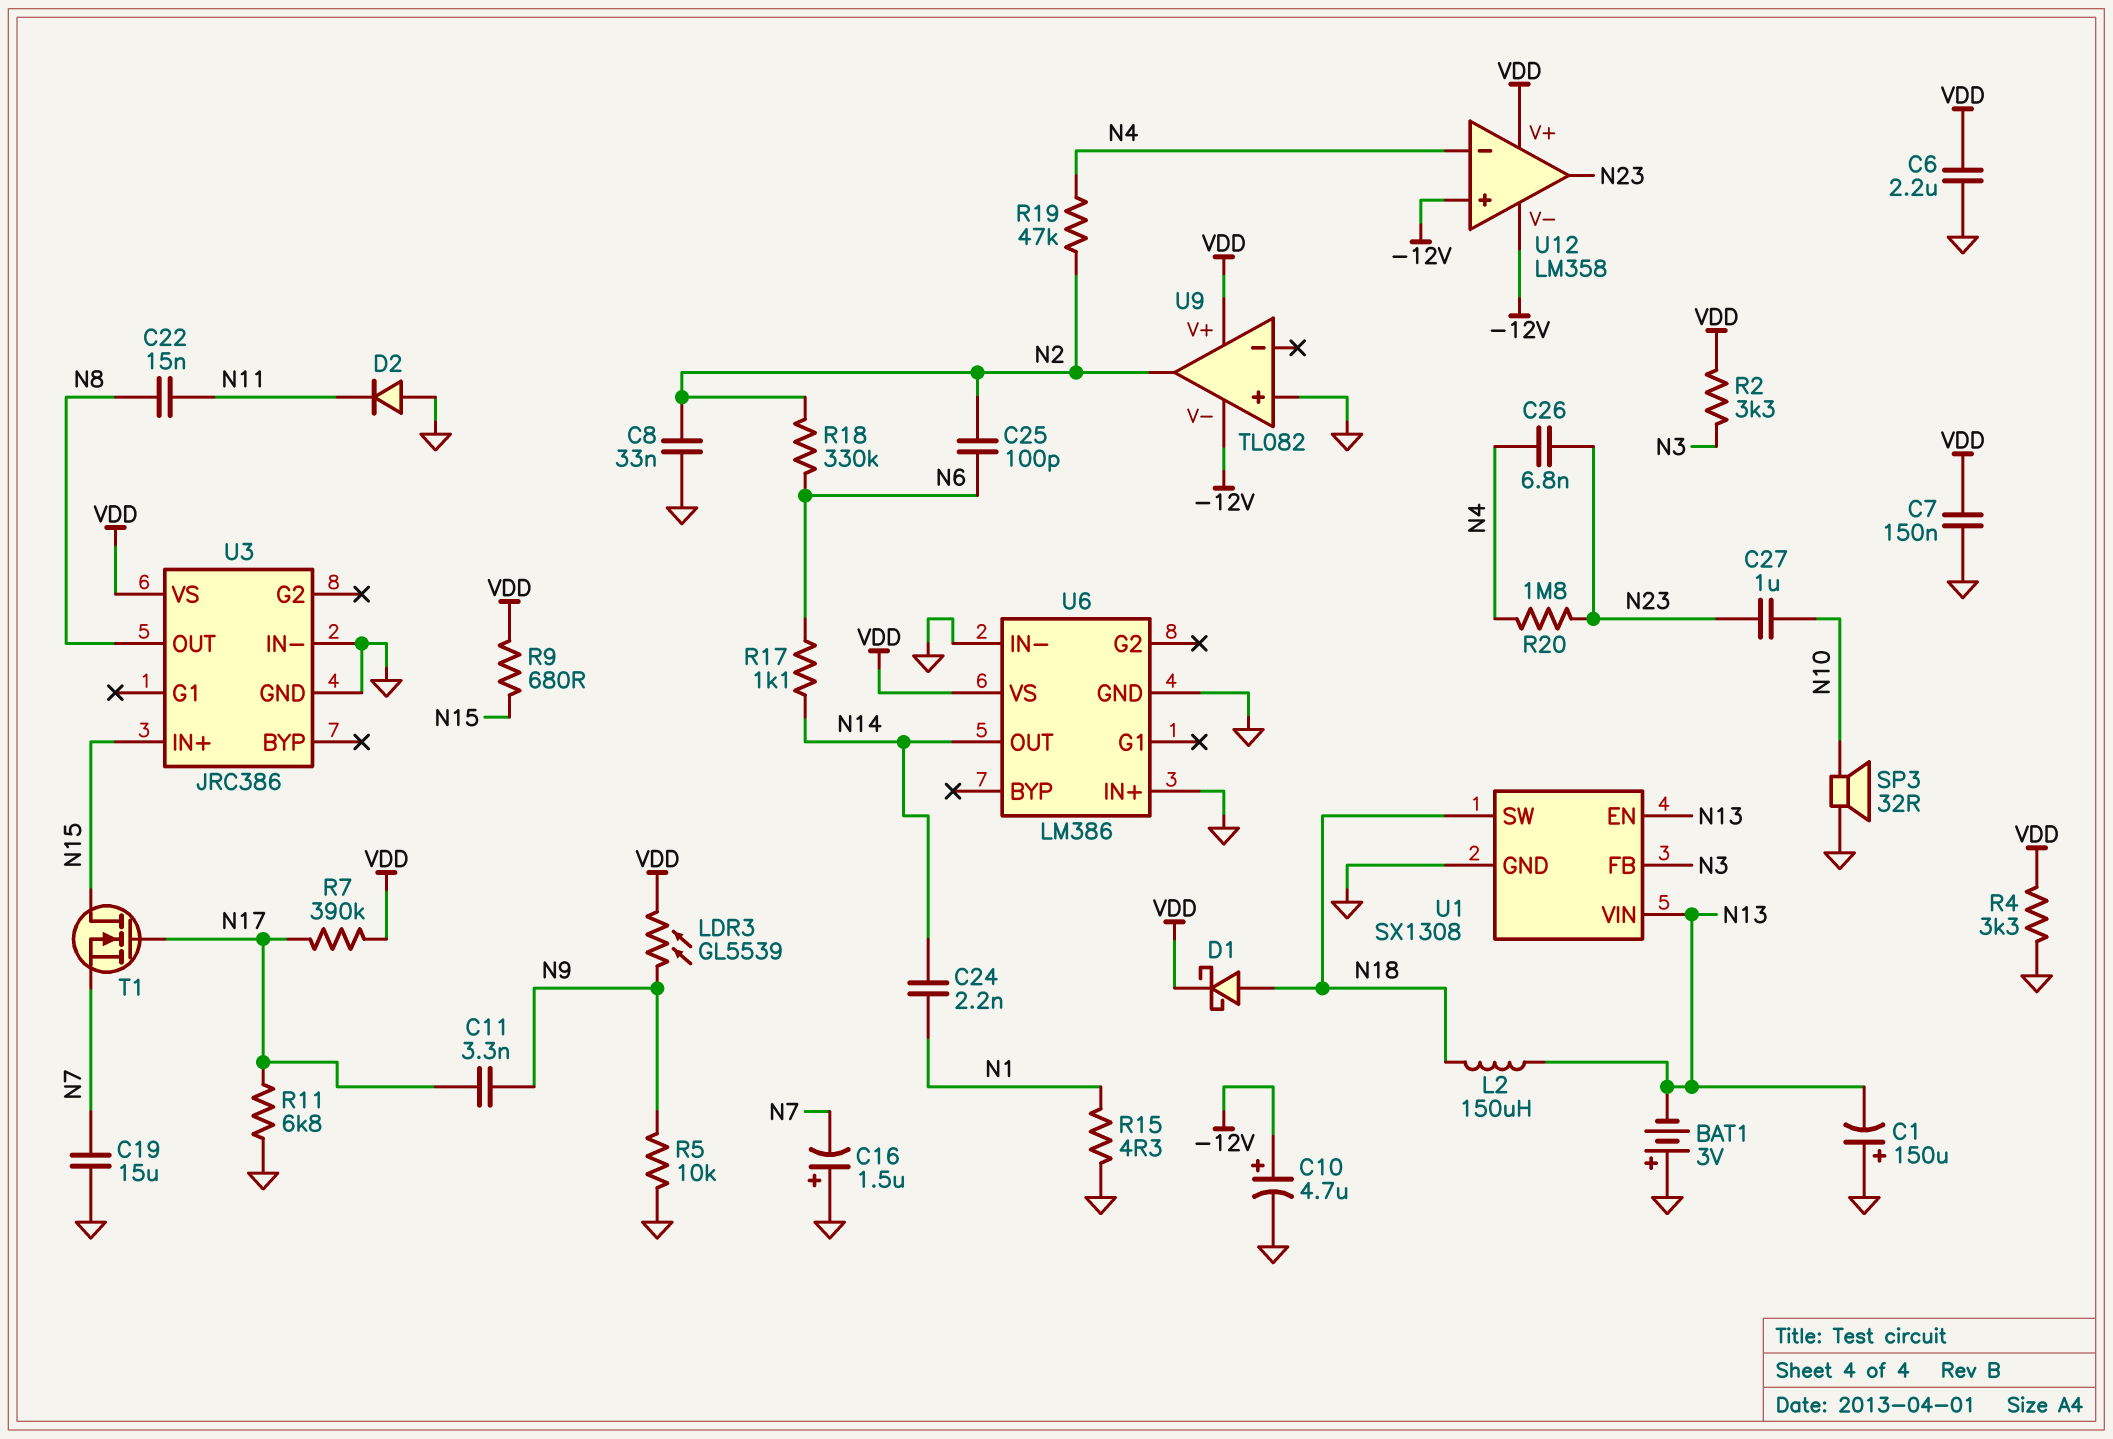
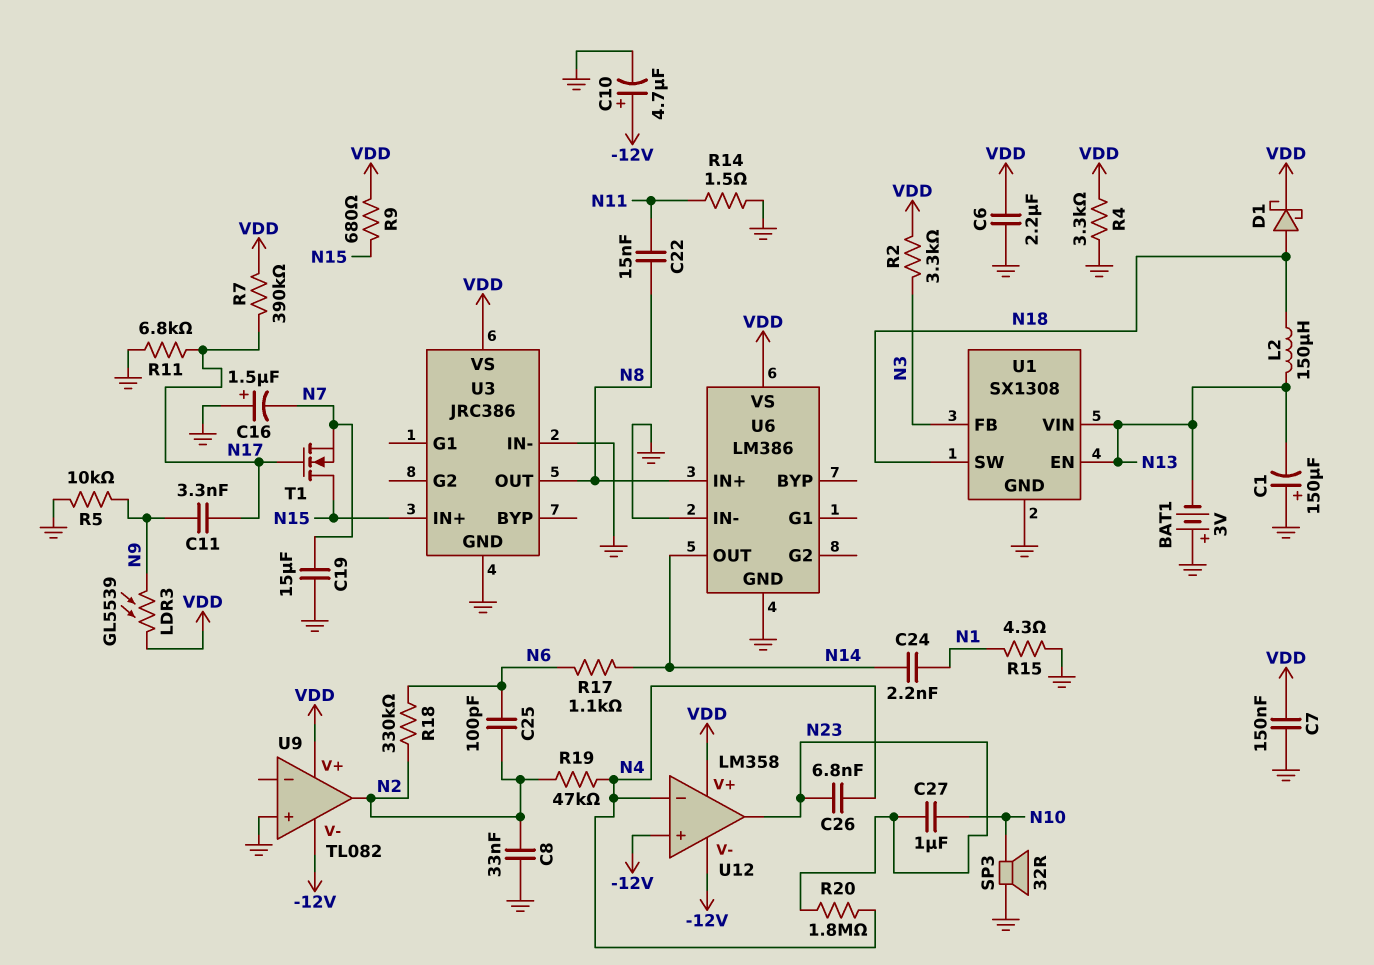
D2: diode (A GND, K N11) -> none
R14: none -> 1.5 (GND, N11)
U6 pin IN+: GND -> N8

